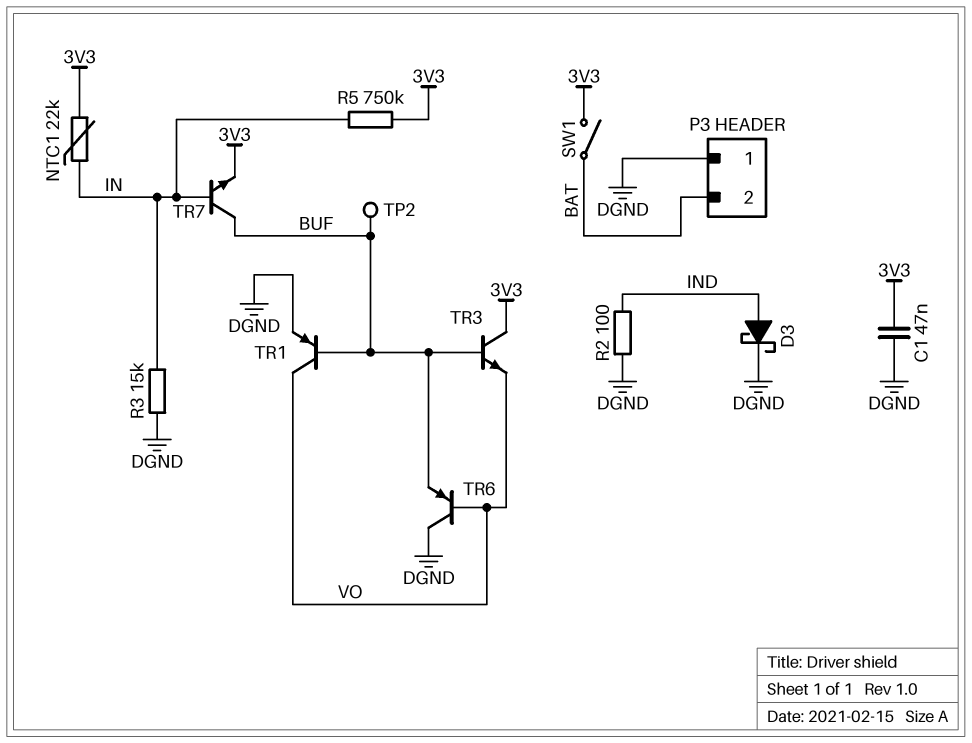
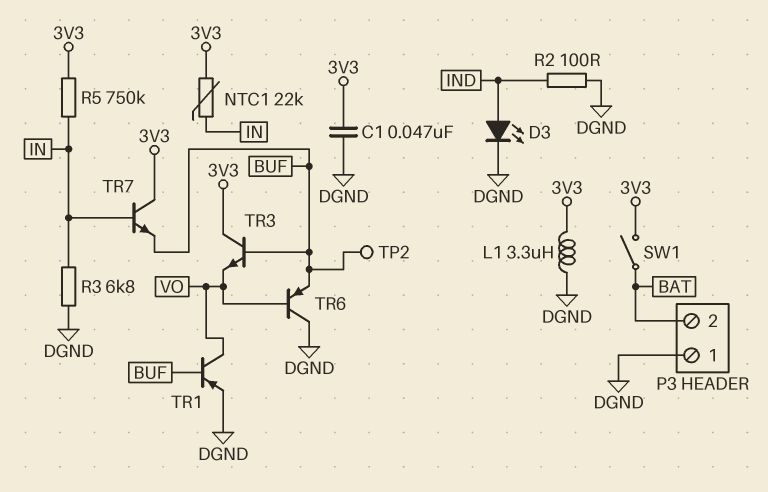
D3: schottky (A IND, K DGND) -> LED (A IND, K DGND)
L1: none -> 3.3uH (3V3, DGND)
R3: 15k (DGND, IN) -> 6.8k (DGND, IN)
TR7: NPN (B IN, C BUF, E 3V3) -> NPN (B IN, C 3V3, E BUF)

